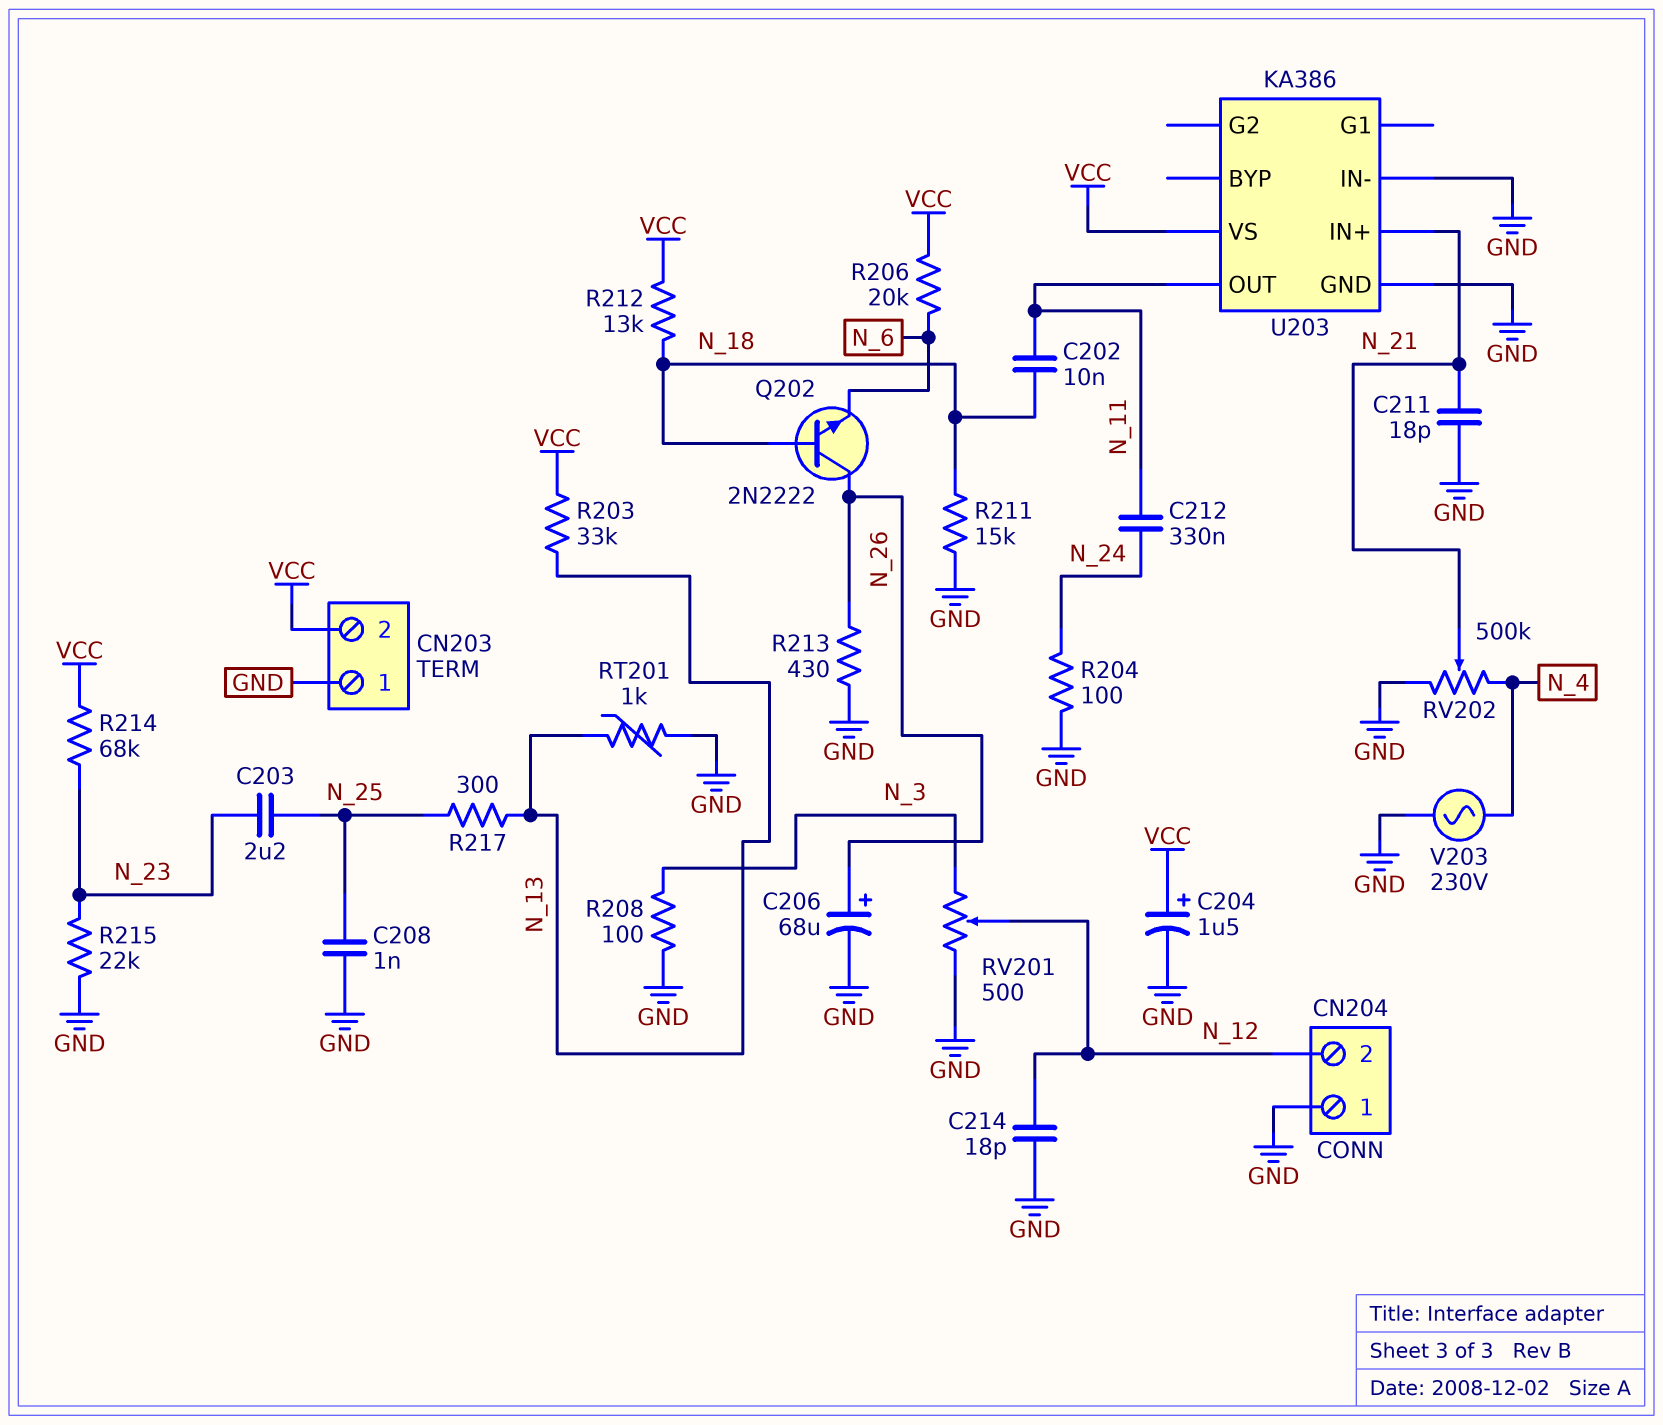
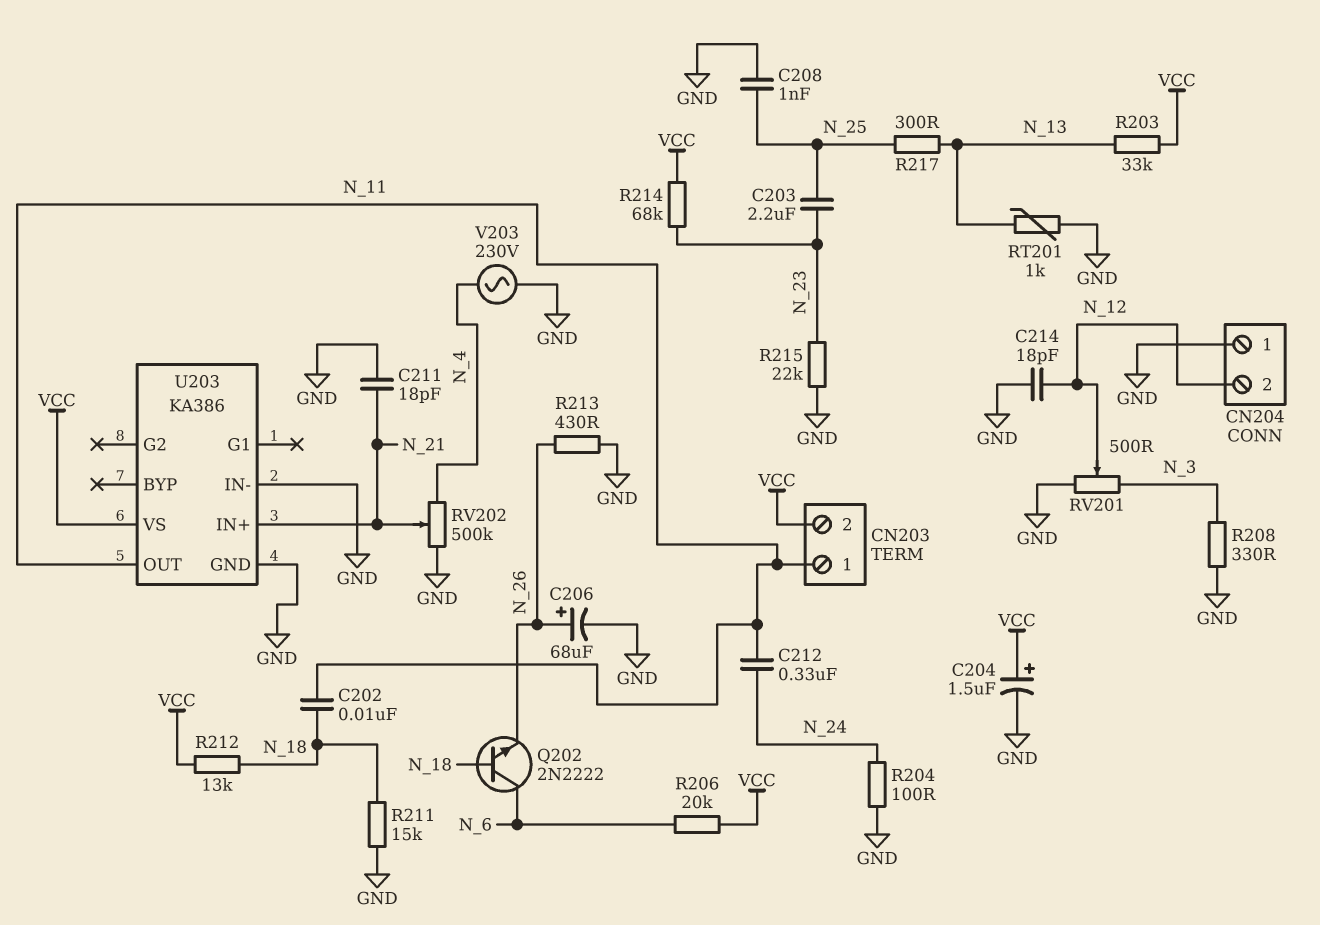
CN203 pin 1: GND -> N_11
Q202: NPN 2N2222 (B N_18, C N_26, E N_6) -> NPN 2N2222 (B N_18, C N_6, E N_26)
R208: 100 (GND, N_3) -> 330 (GND, N_3)

